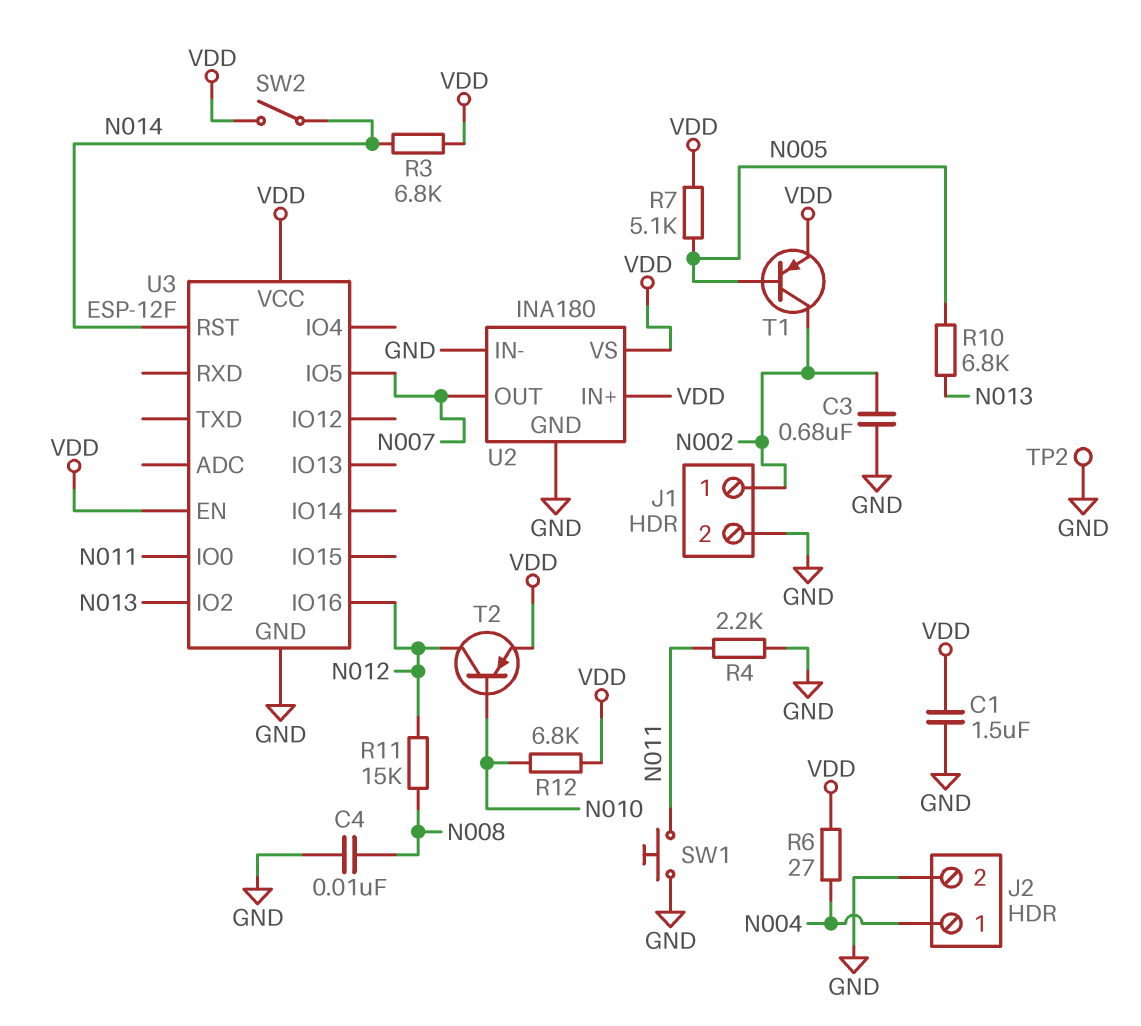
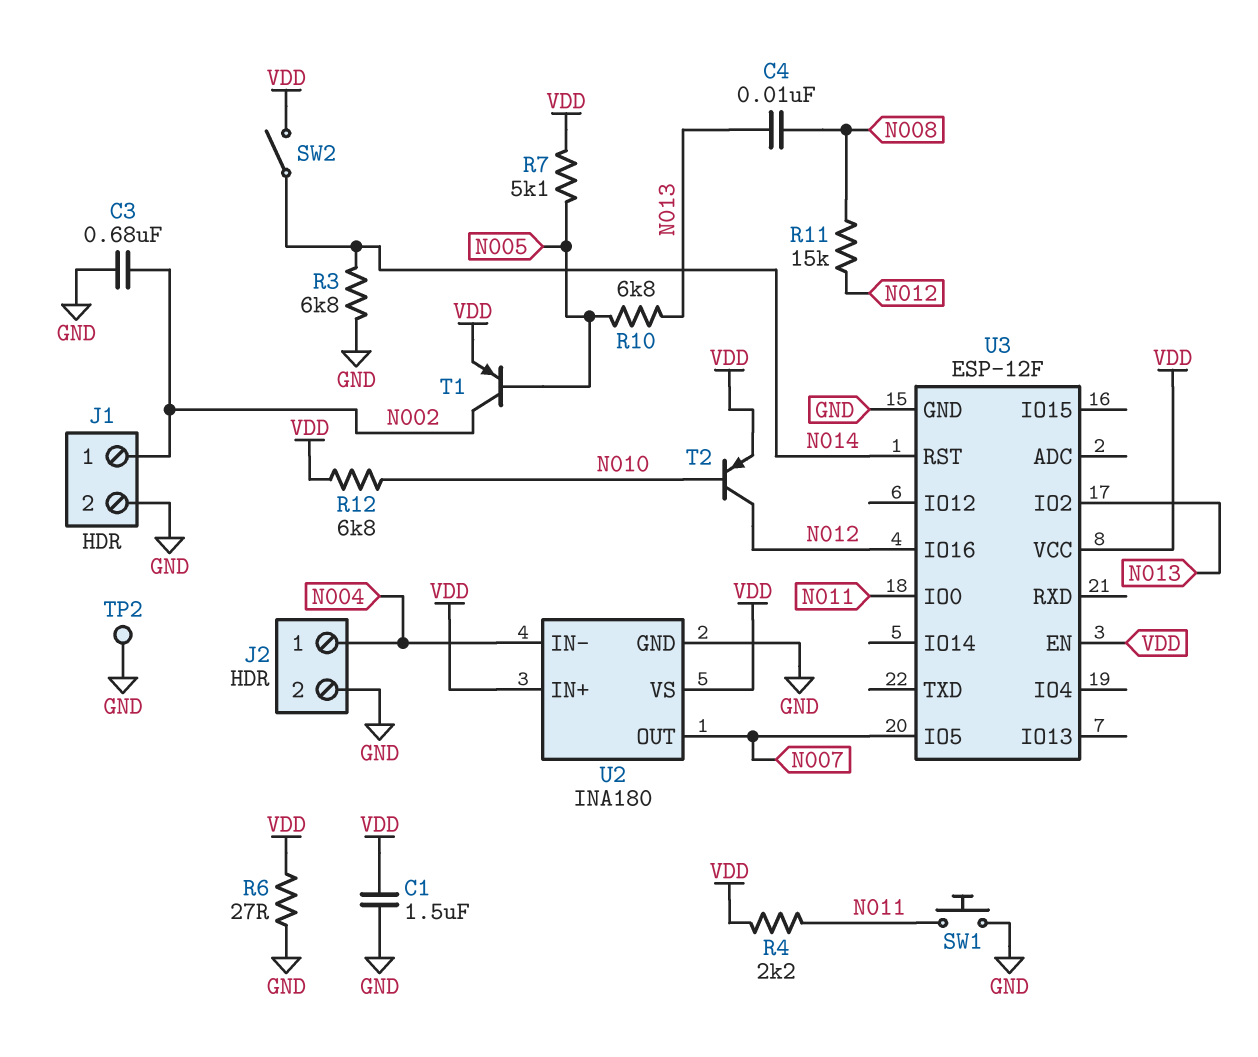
C4: 10nF (GND, N008) -> 10nF (N008, N013)
R3: 6.8k (N014, VDD) -> 6.8k (GND, N014)
R4: 2.2k (GND, N011) -> 2.2k (N011, VDD)
R6: 27 (N004, VDD) -> 27 (GND, VDD)
U2 pin IN-: GND -> N004

